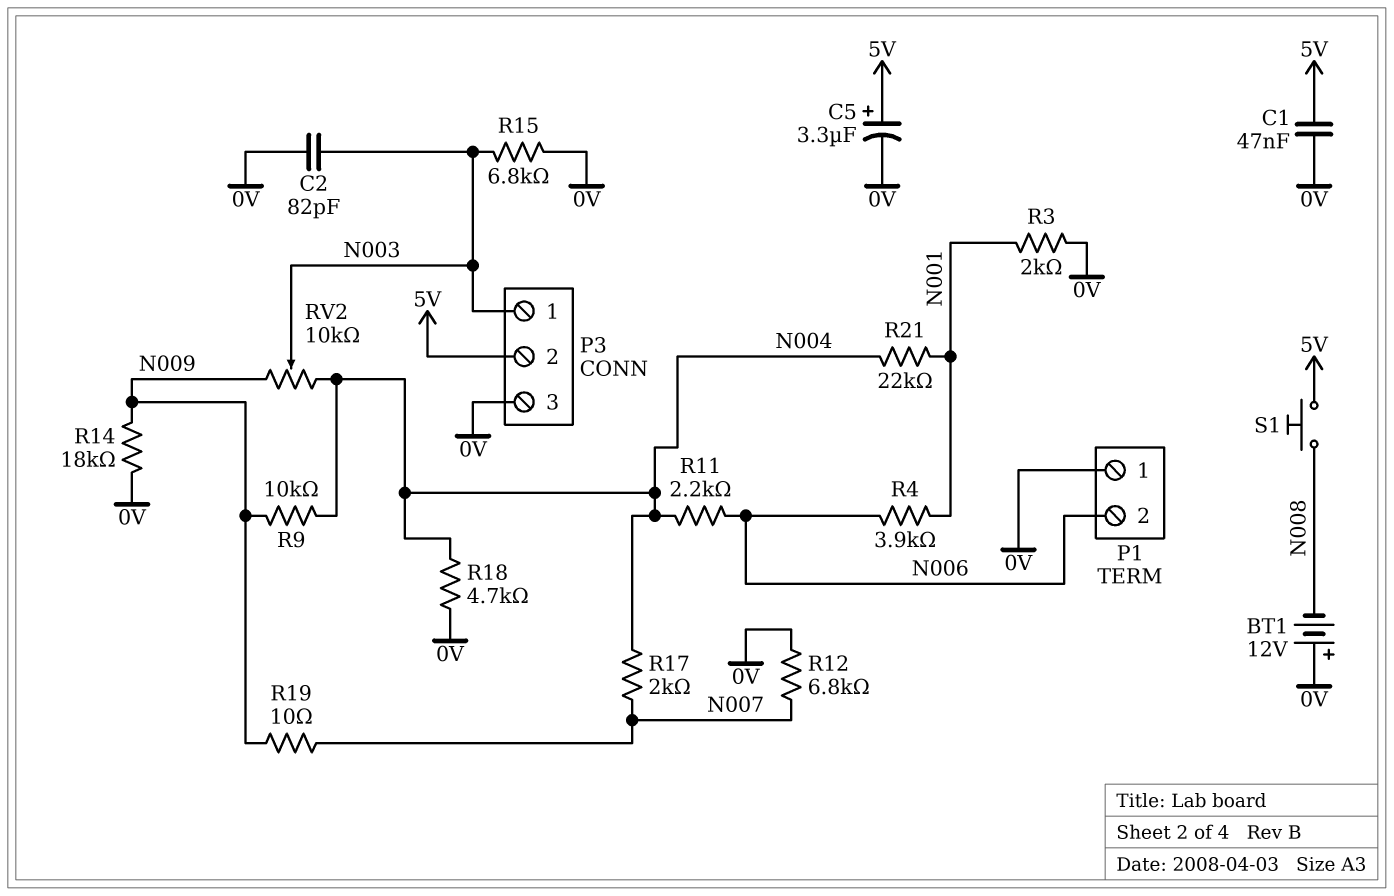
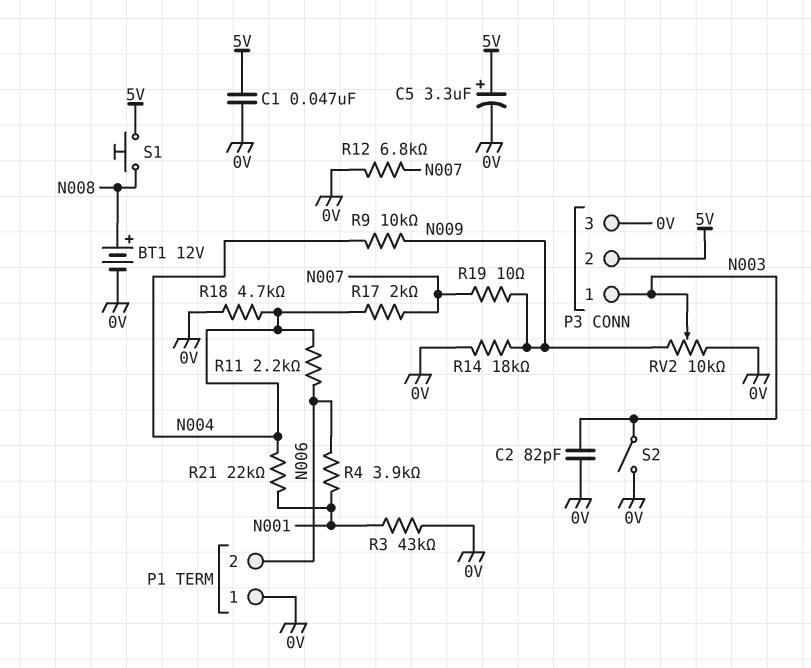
BT1: 12V (plus 0V, minus N008) -> 12V (plus N008, minus 0V)
R3: 2k (0V, N001) -> 43k (0V, N001)
R15: 6.8k (0V, N003) -> none
RV2: 10k (N004, N009, wiper N003) -> 10k (0V, N009, wiper N003)
S2: none -> switch (0V, N003)

